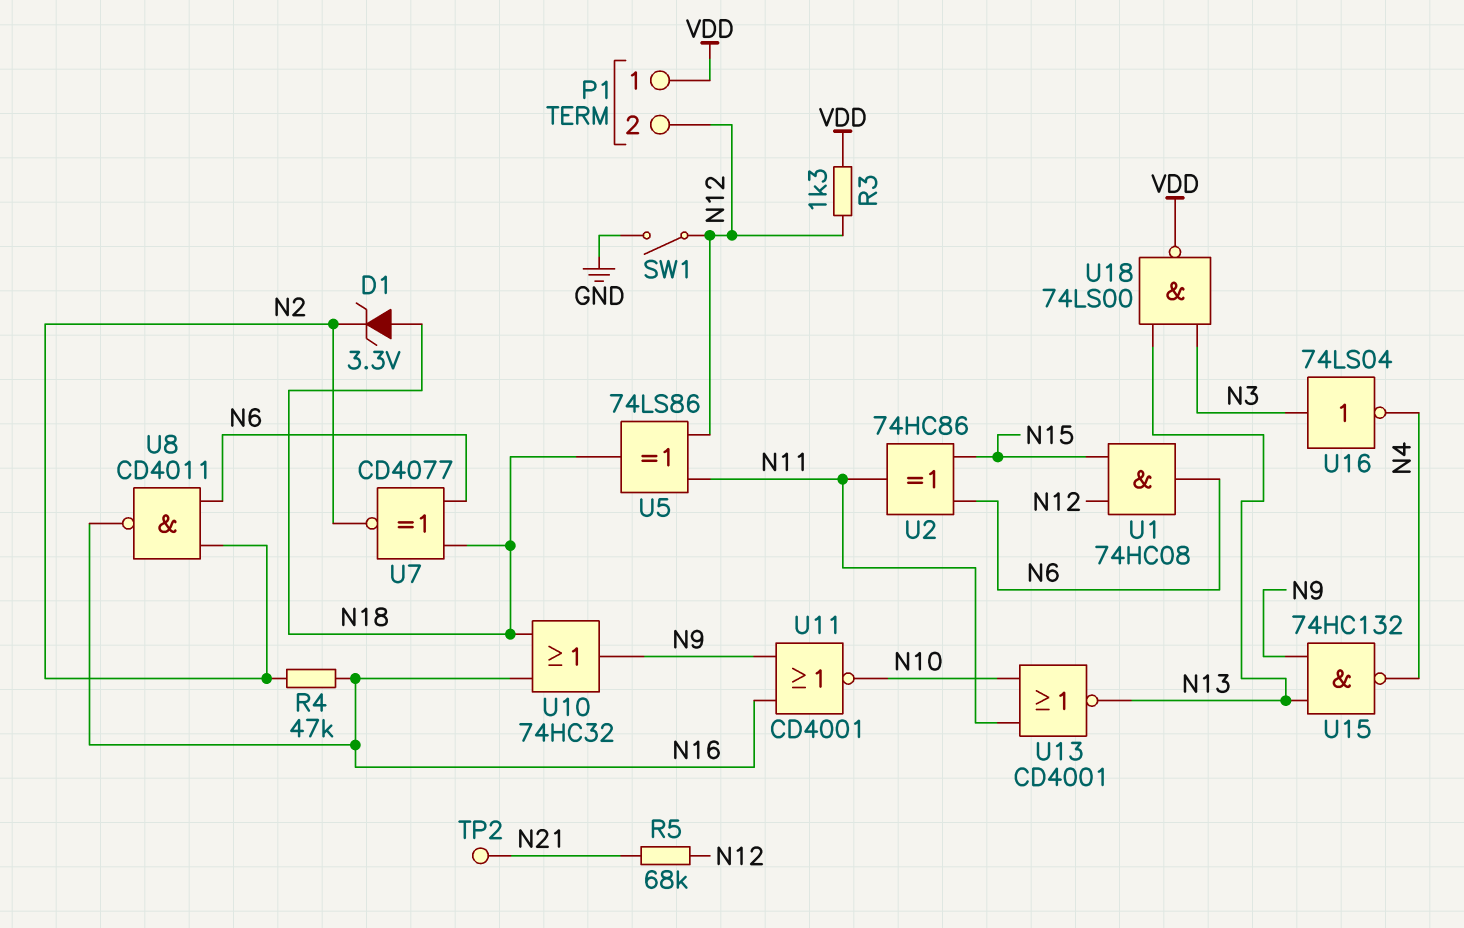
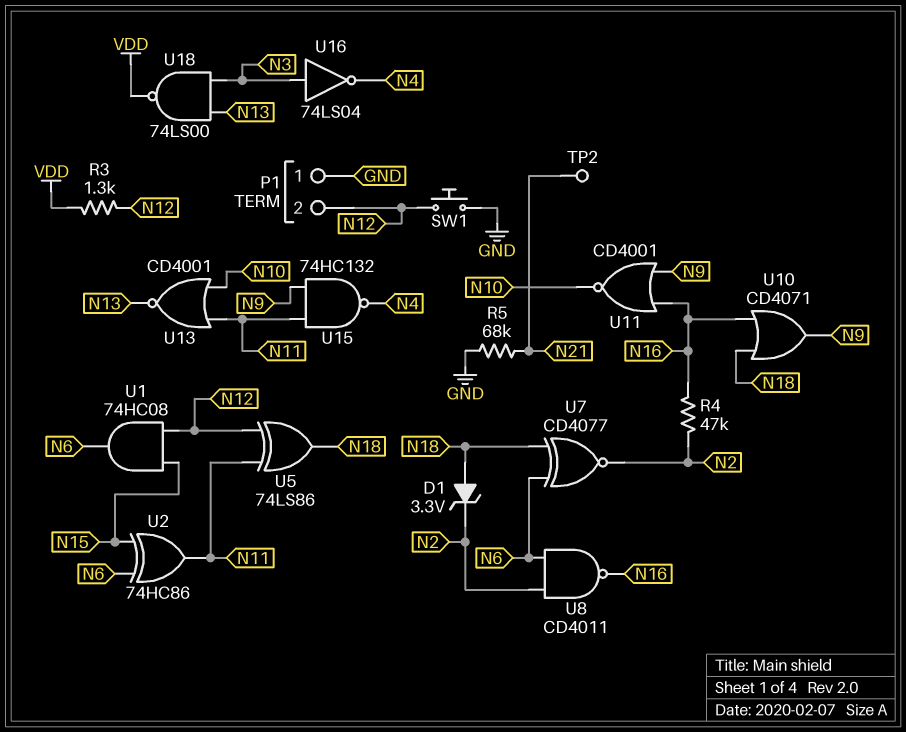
P1 pin 1: VDD -> GND
R5: 68k (N12, N21) -> 68k (GND, N21)
SW1: switch (GND, N12) -> button (GND, N12)
U10: OR 74HC32 (in N16, in N18, out N9) -> OR CD4071 (in N16, in N18, out N9)
U15: NAND 74HC132 (in N9, in N13, out N4) -> NAND 74HC132 (in N9, in N11, out N4)

